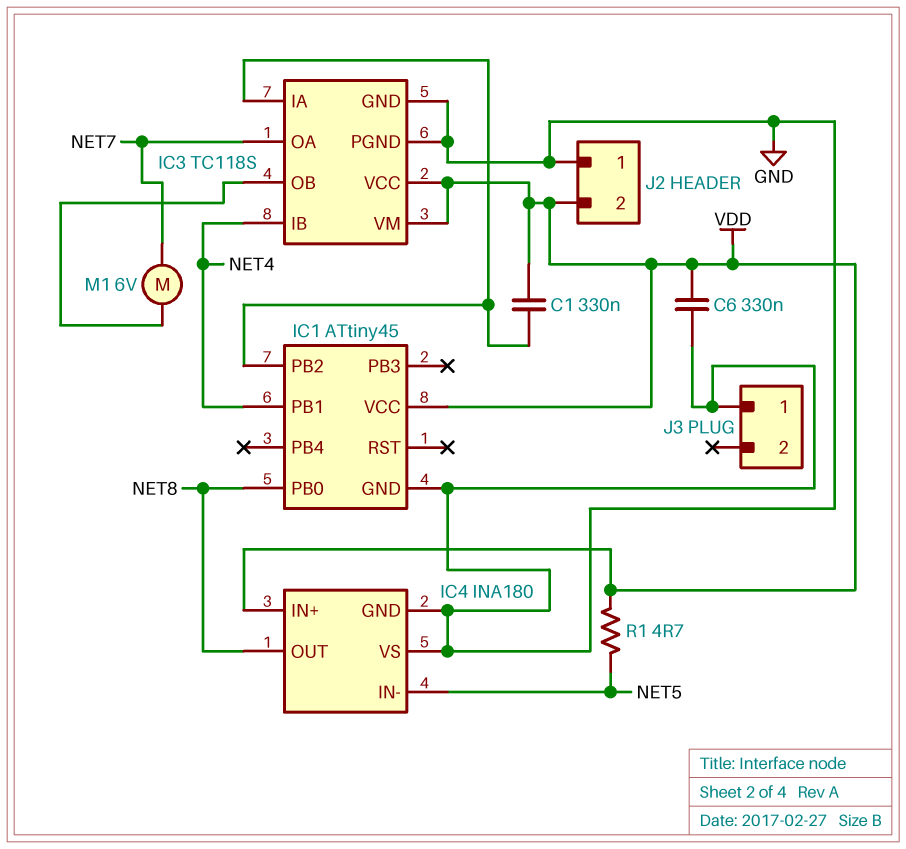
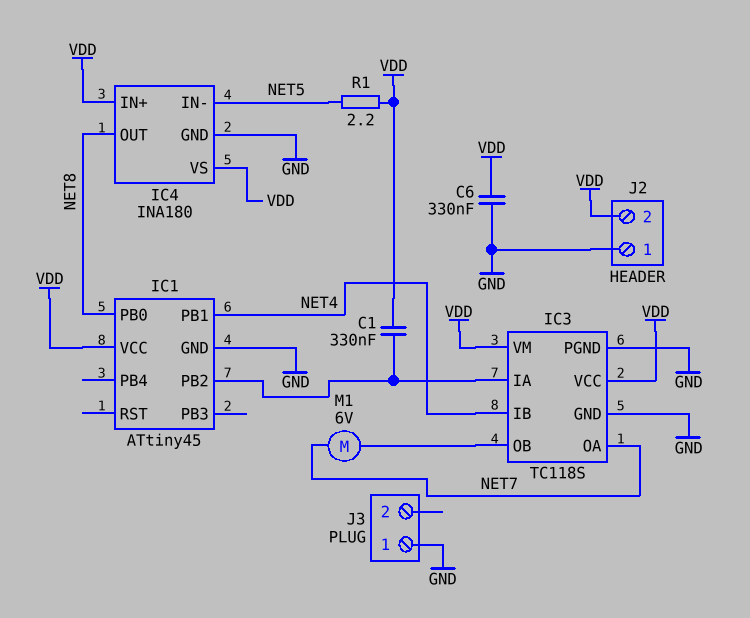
IC4 pin VS: GND -> VDD
R1: 4.7 (NET5, VDD) -> 2.2 (NET5, VDD)

